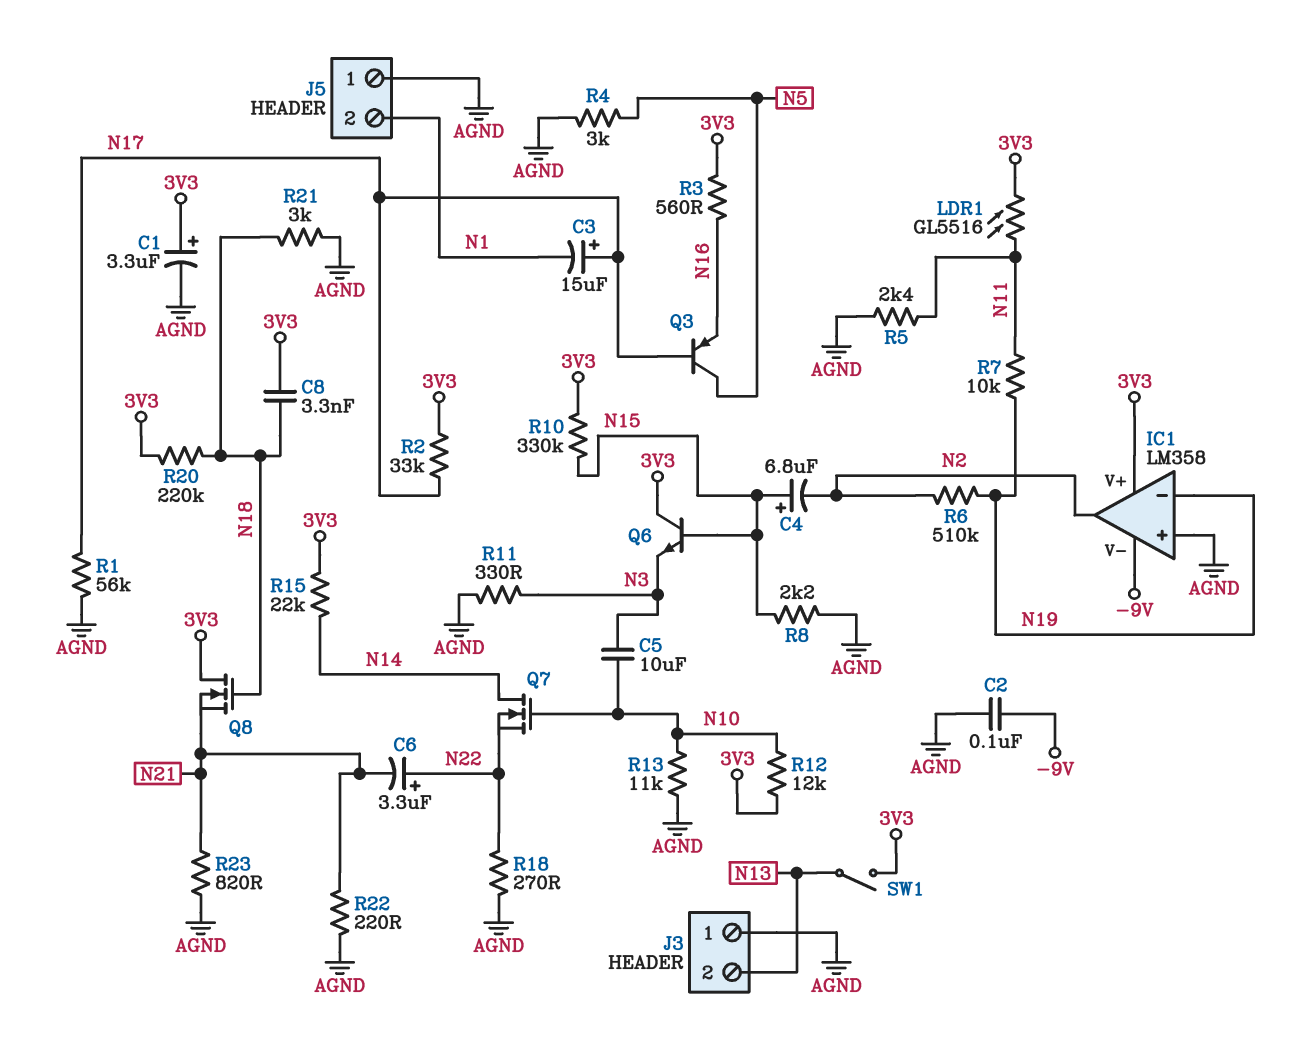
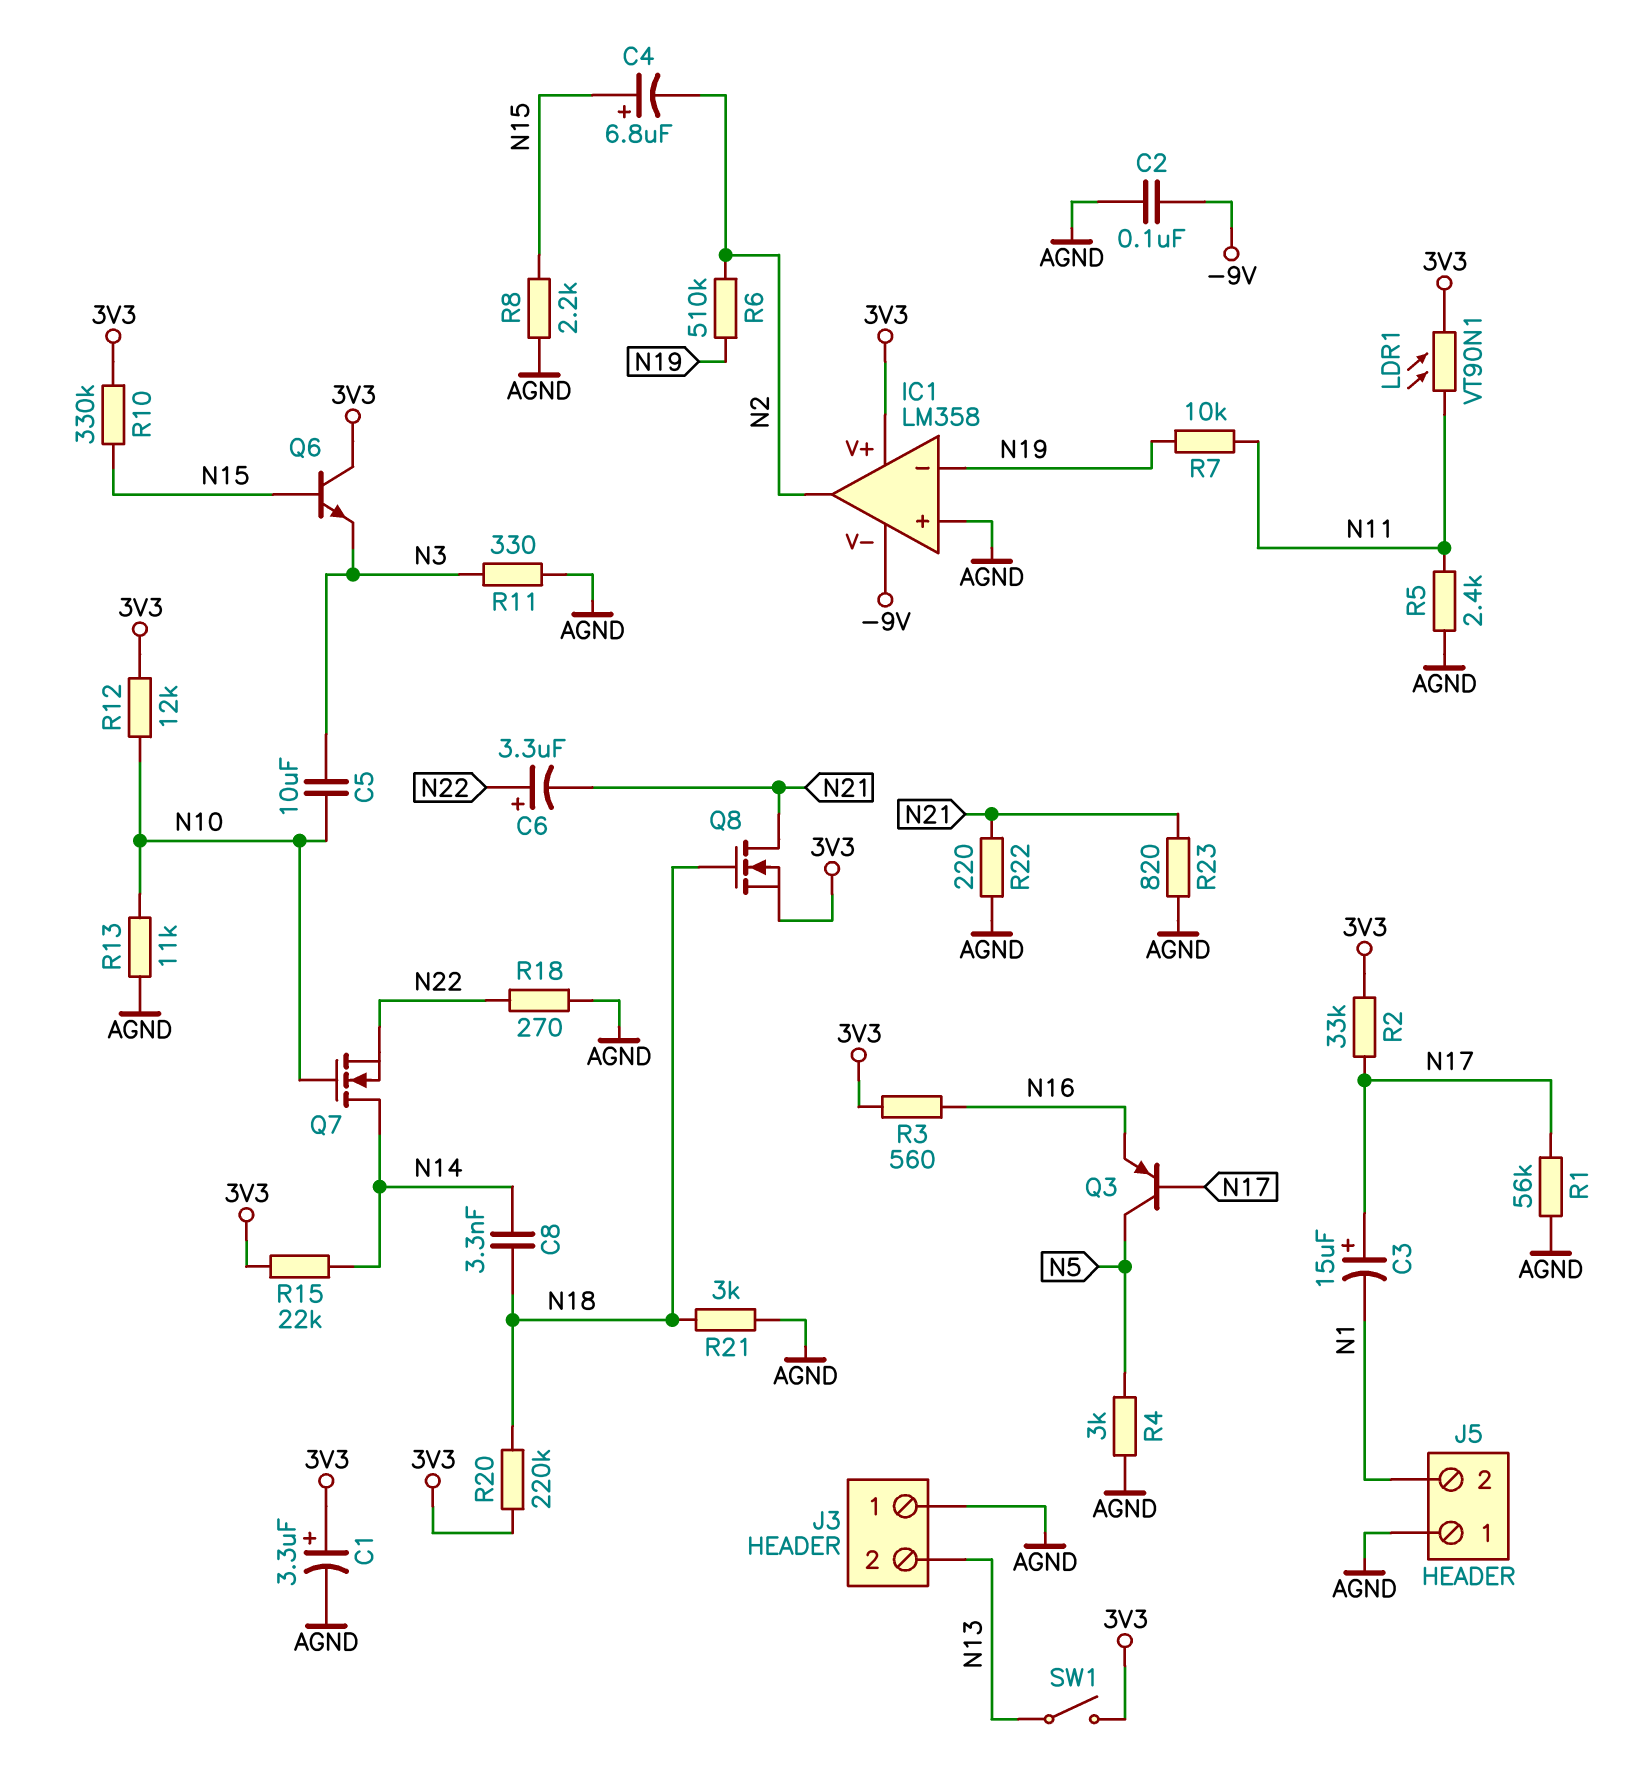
C8: 3.3nF (3V3, N18) -> 3.3nF (N14, N18)
LDR1: GL5516 (3V3, N11) -> VT90N1 (3V3, N11)
Q8: NMOS (G N18, D 3V3, S N21) -> NMOS (G N18, D N21, S 3V3)

